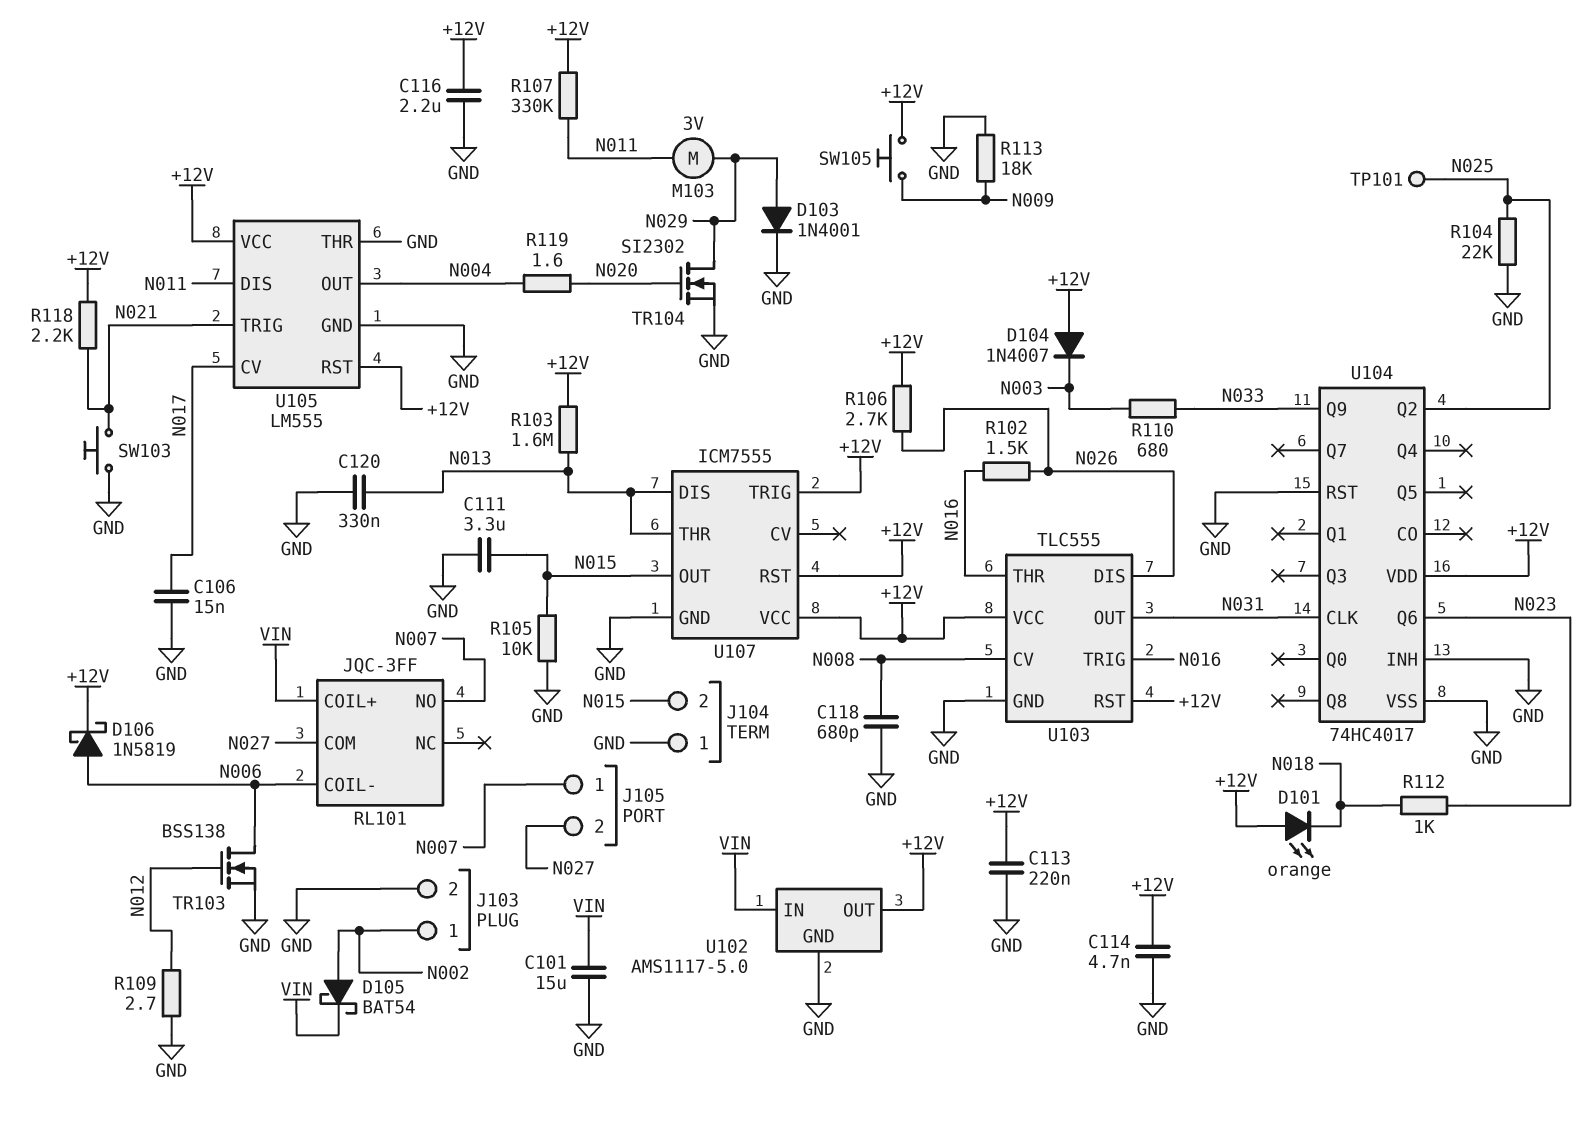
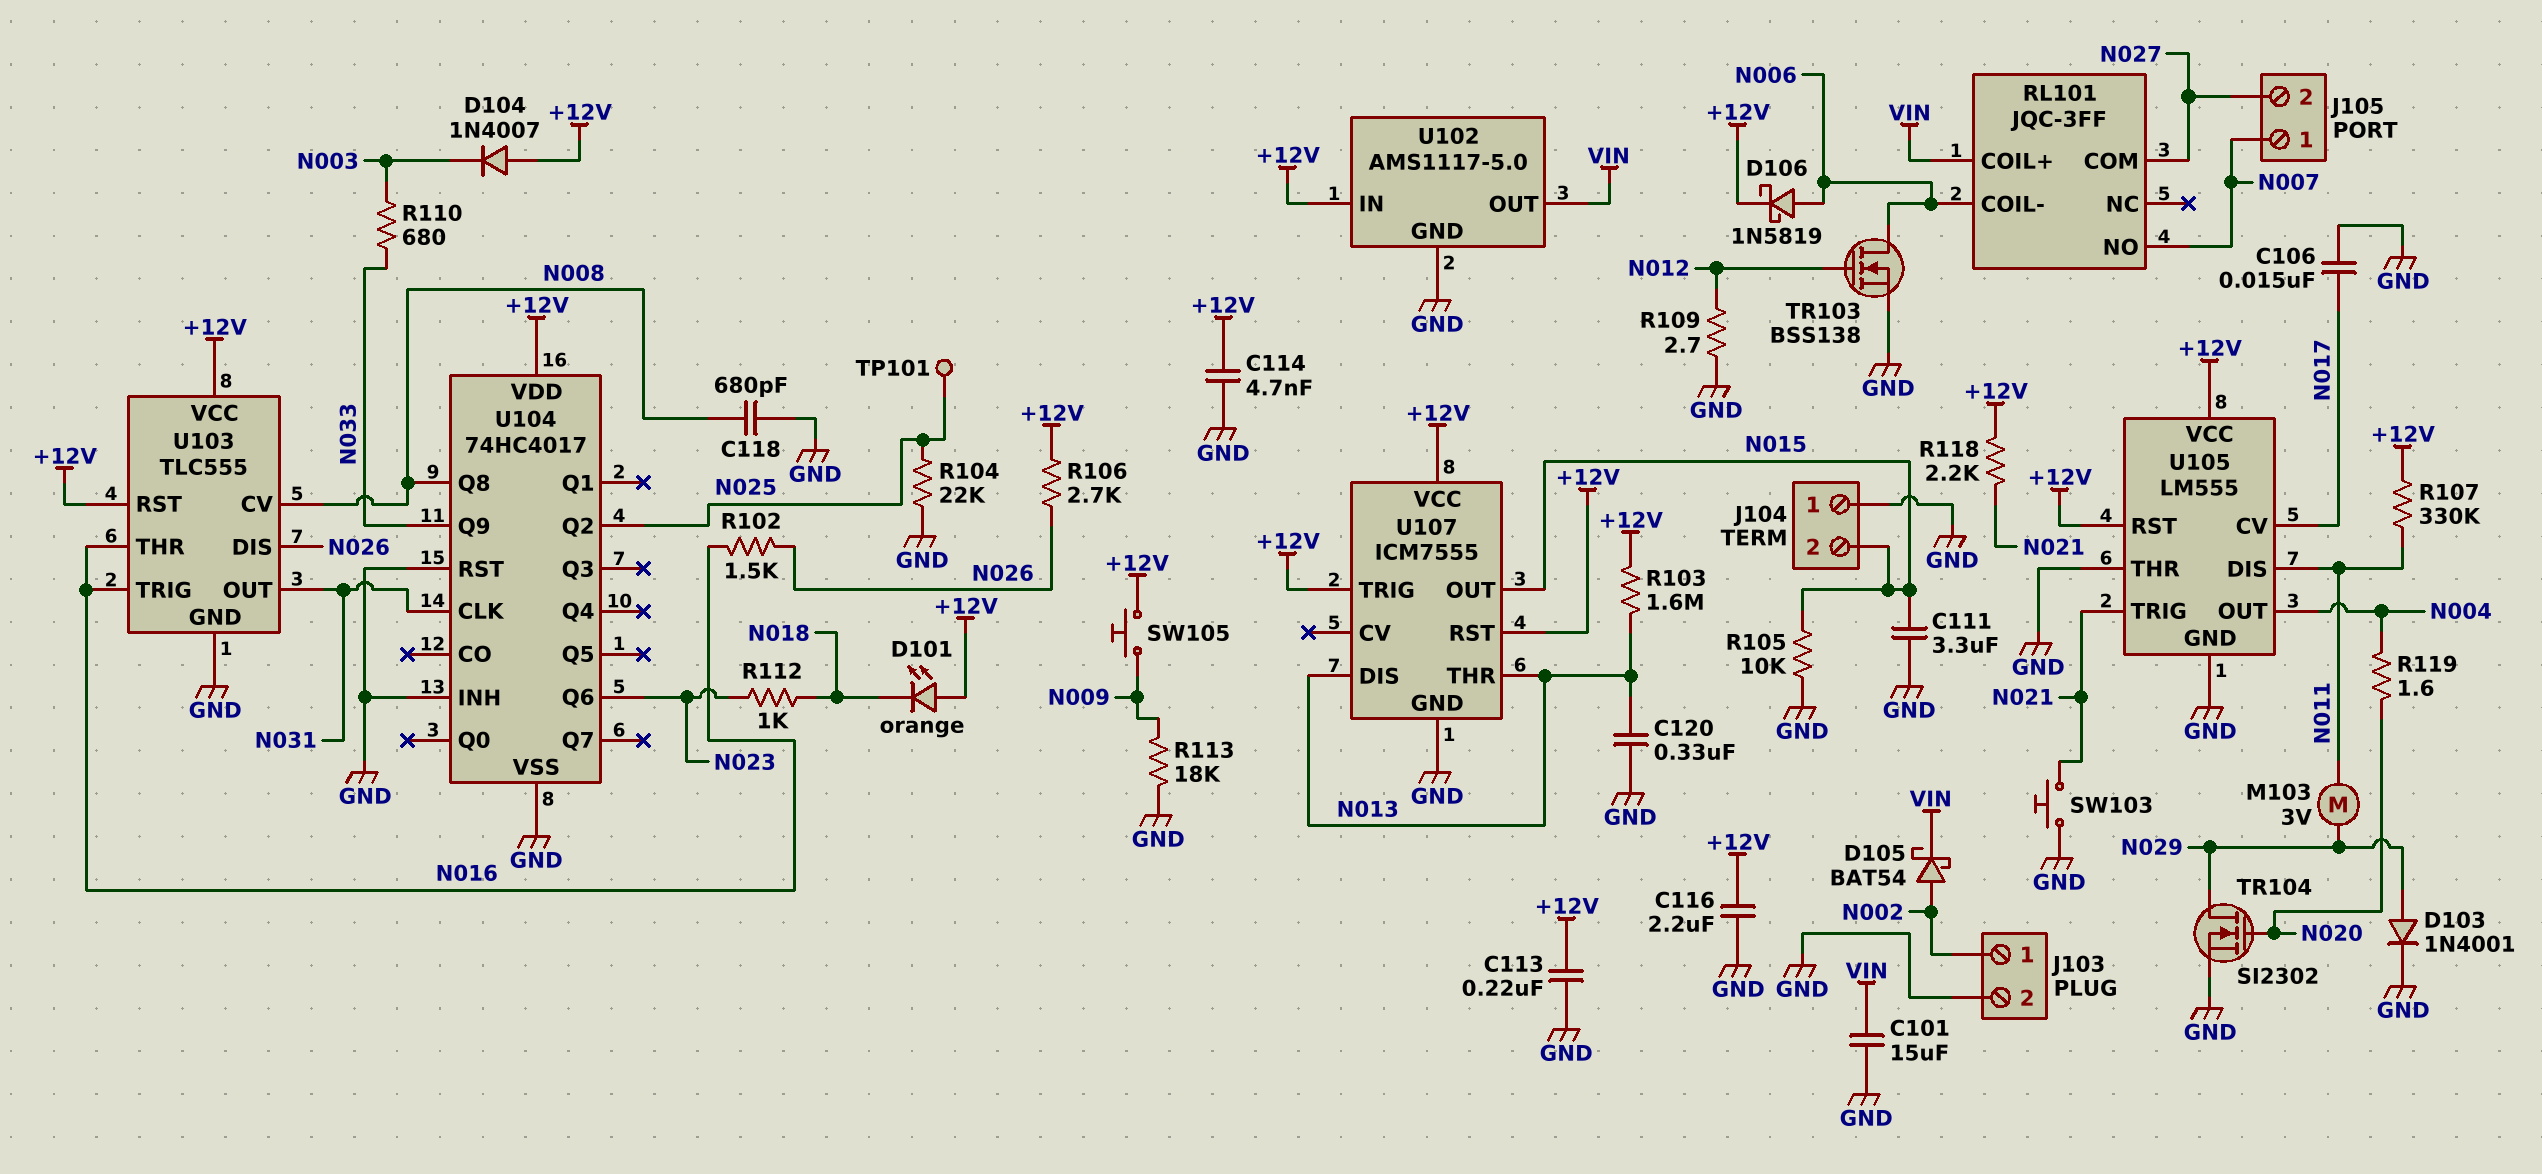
U102 pin IN: VIN -> +12V
U102 pin OUT: +12V -> VIN
U104 pin Q8: none -> N008

